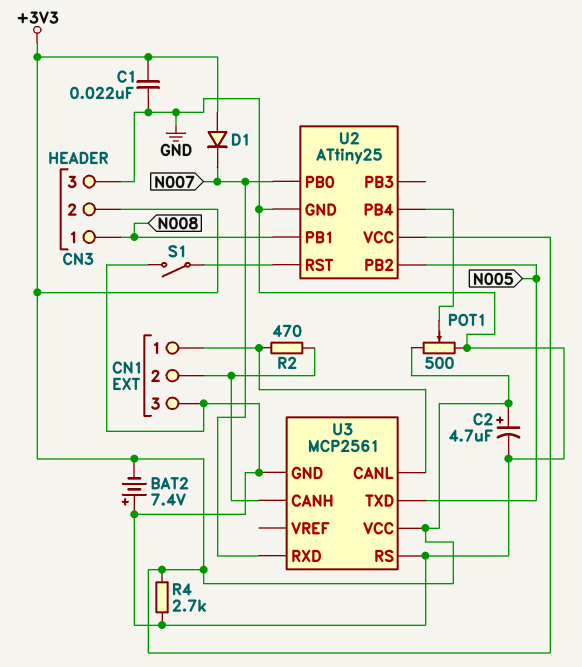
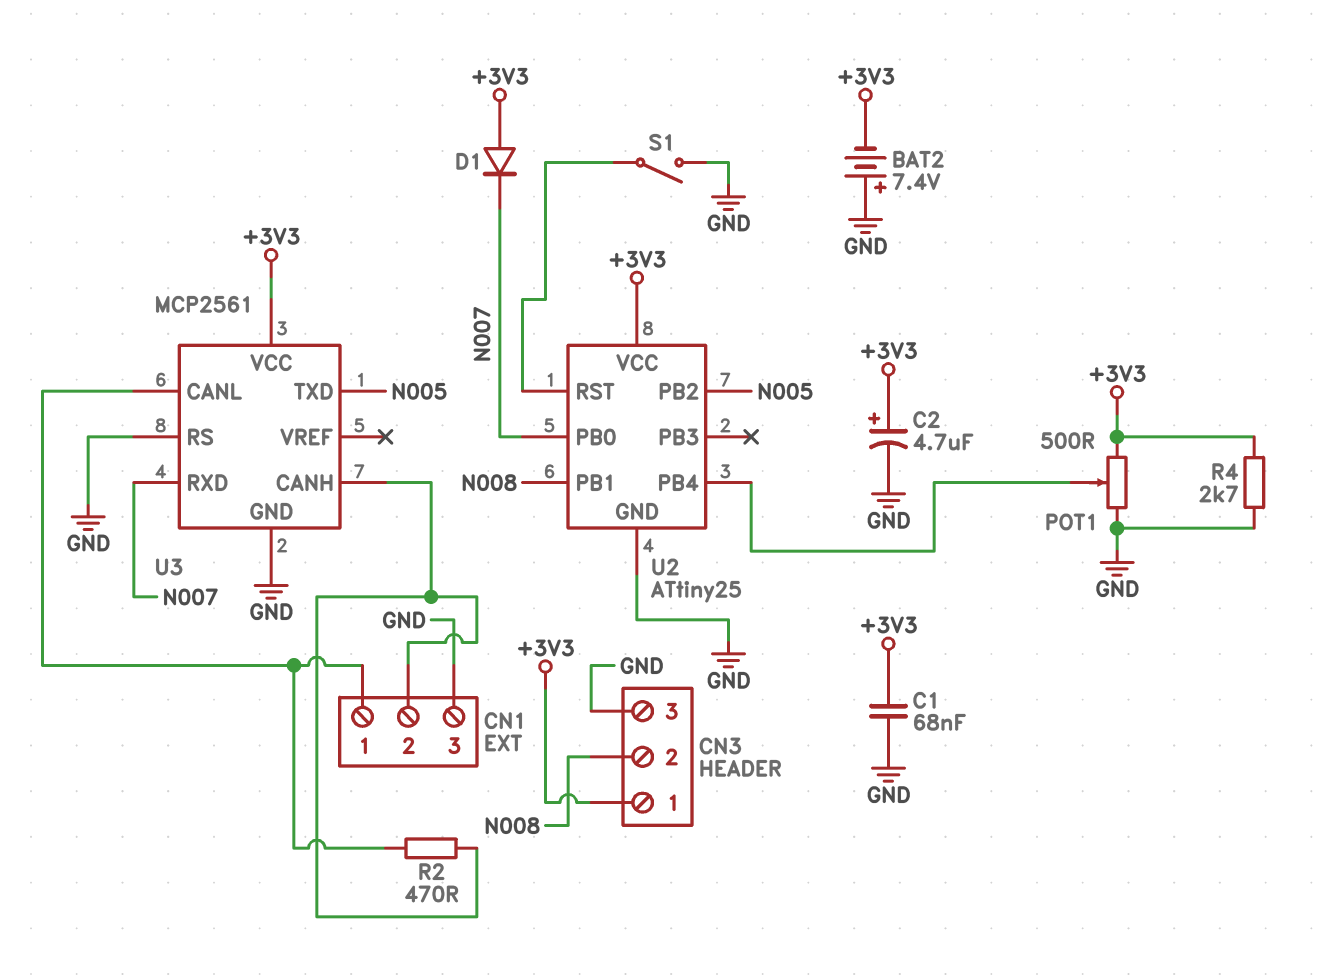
C1: 22nF (+3V3, GND) -> 68nF (+3V3, GND)
CN3 pin 1: N008 -> +3V3
CN3 pin 2: +3V3 -> N008

